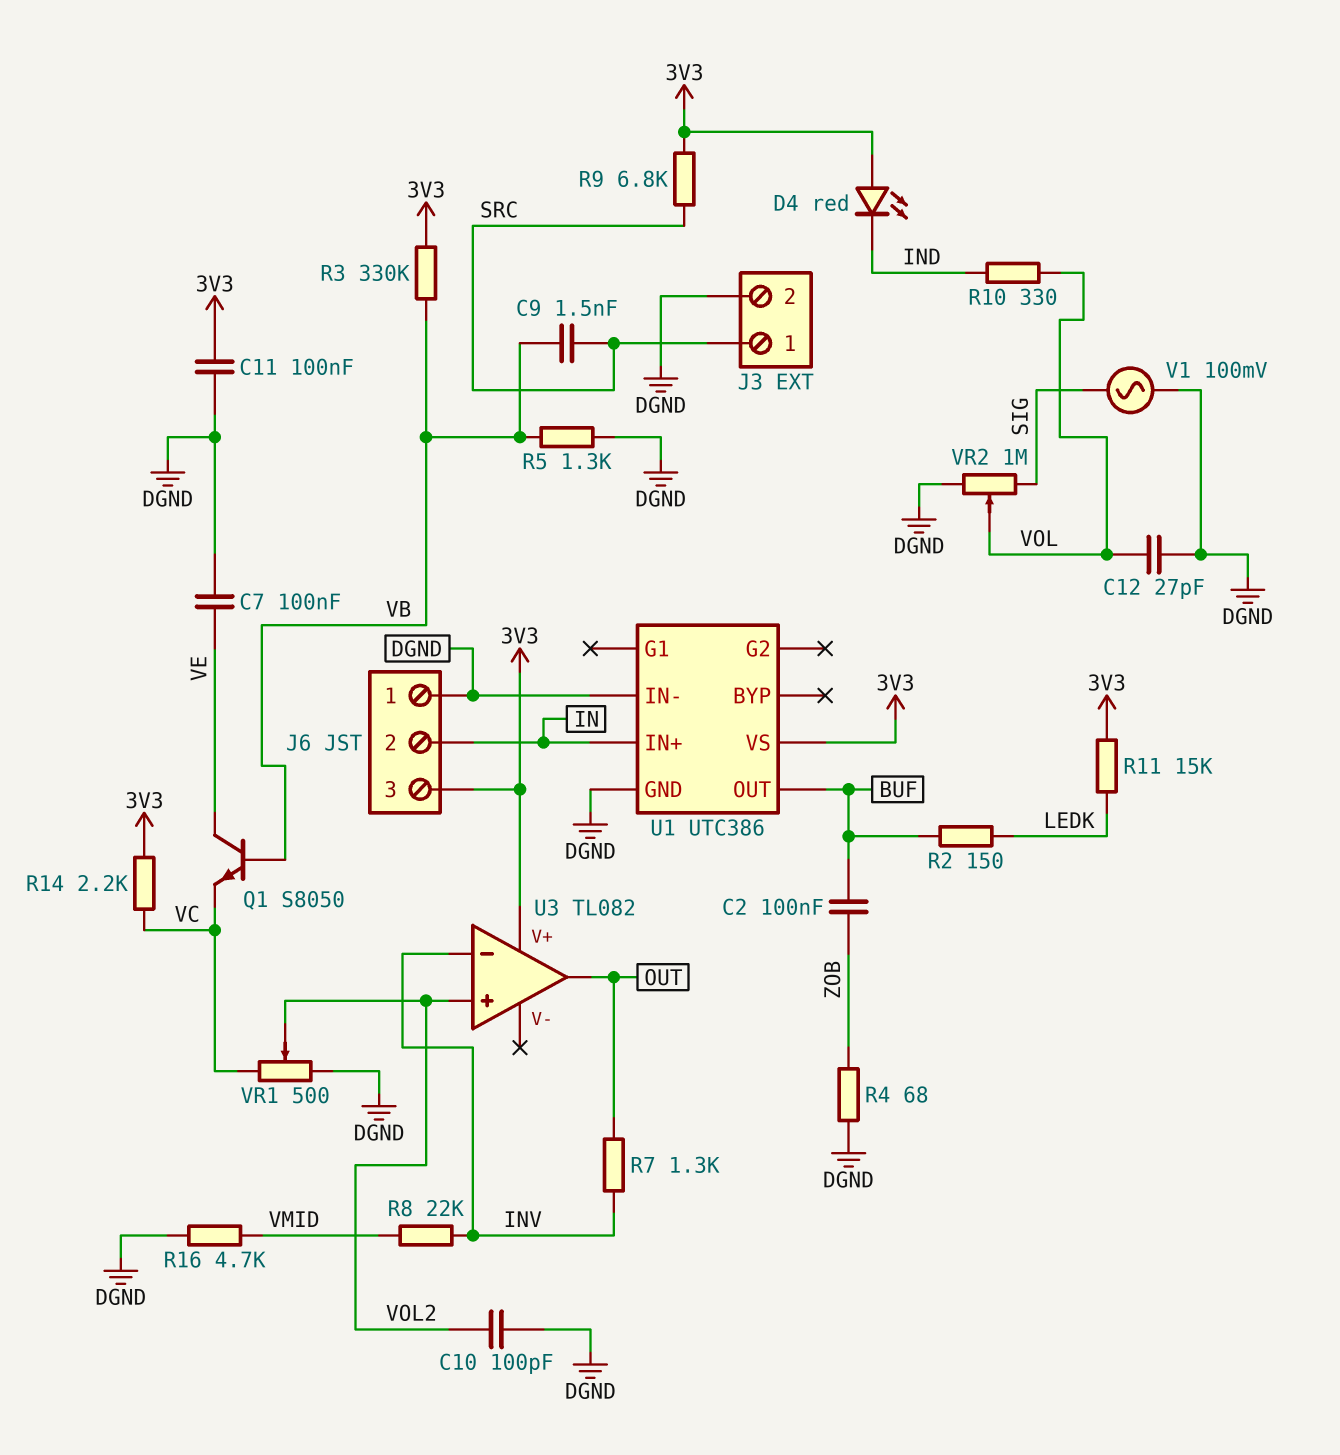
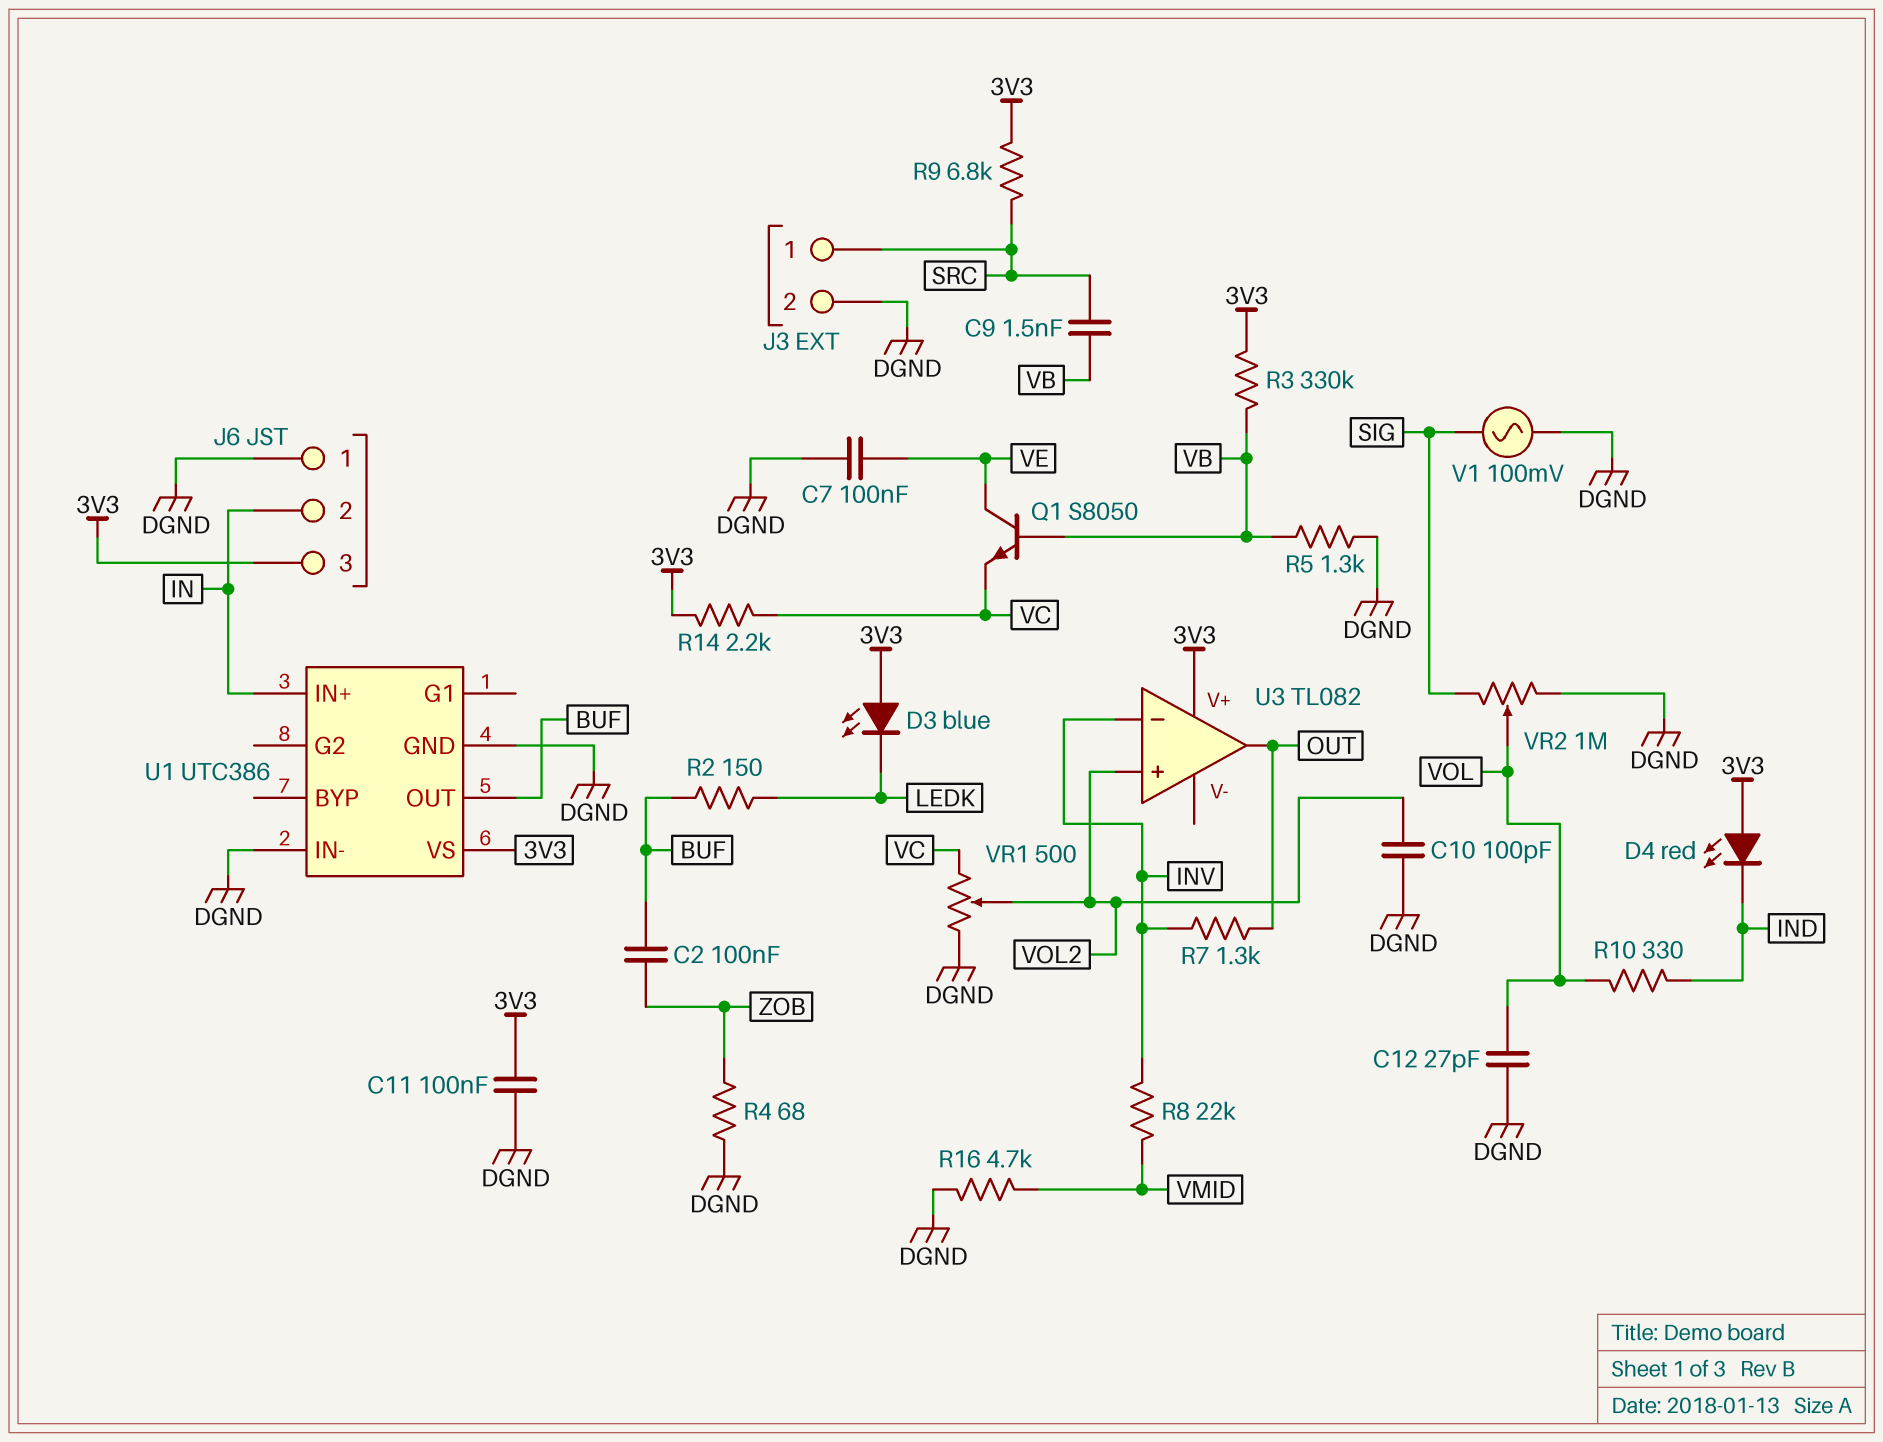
D3: none -> LED blue (A 3V3, K LEDK)
R11: 15k (3V3, LEDK) -> none

